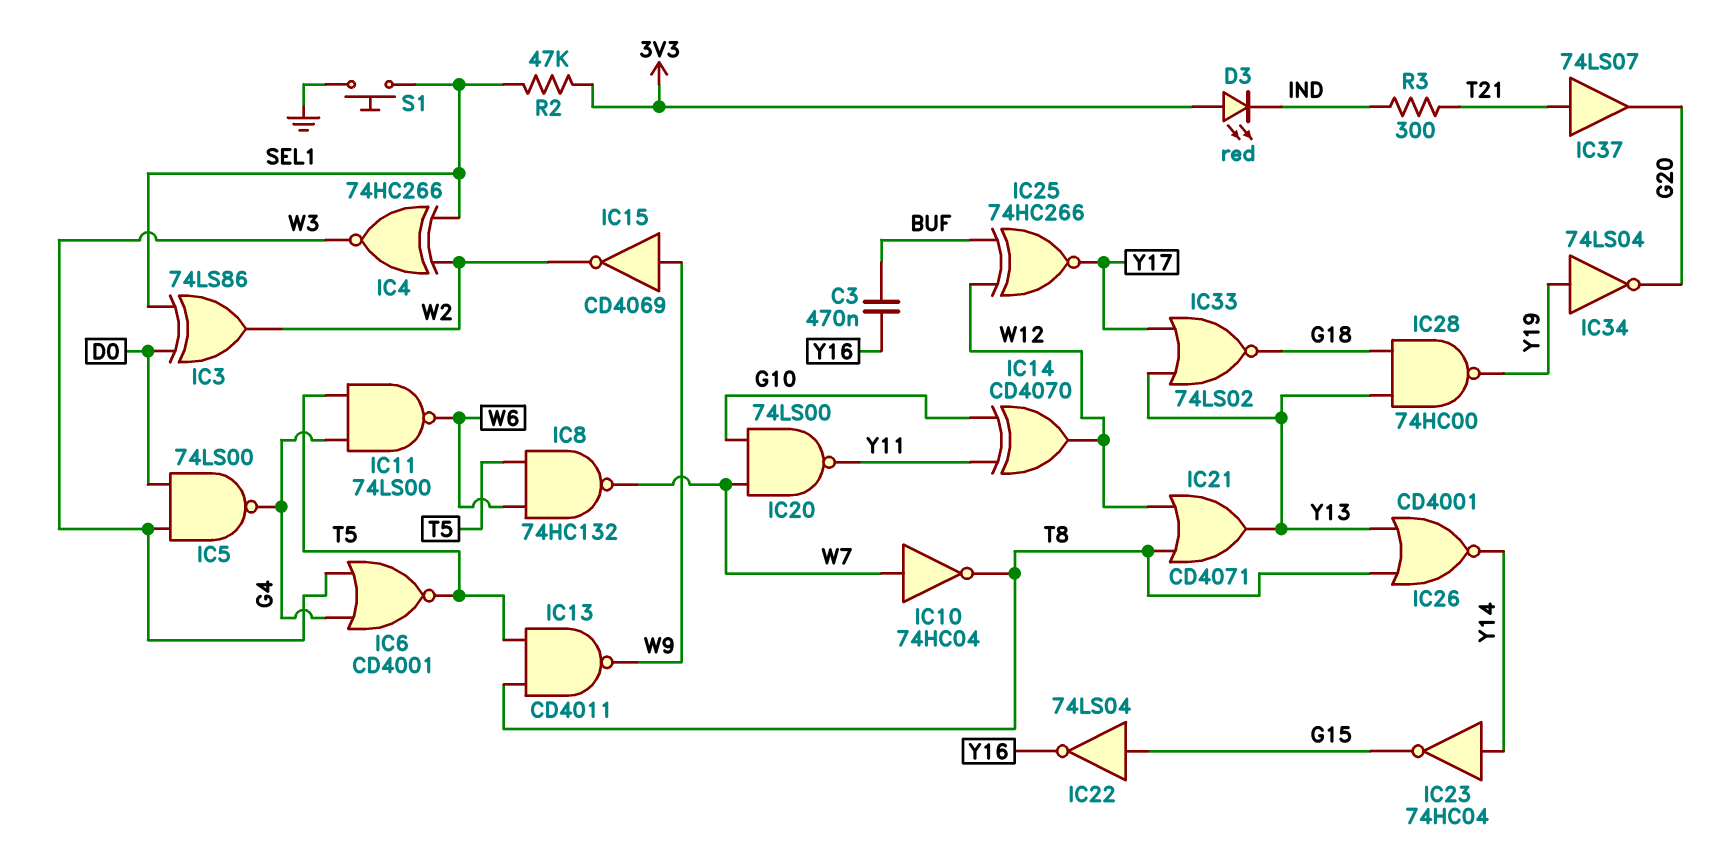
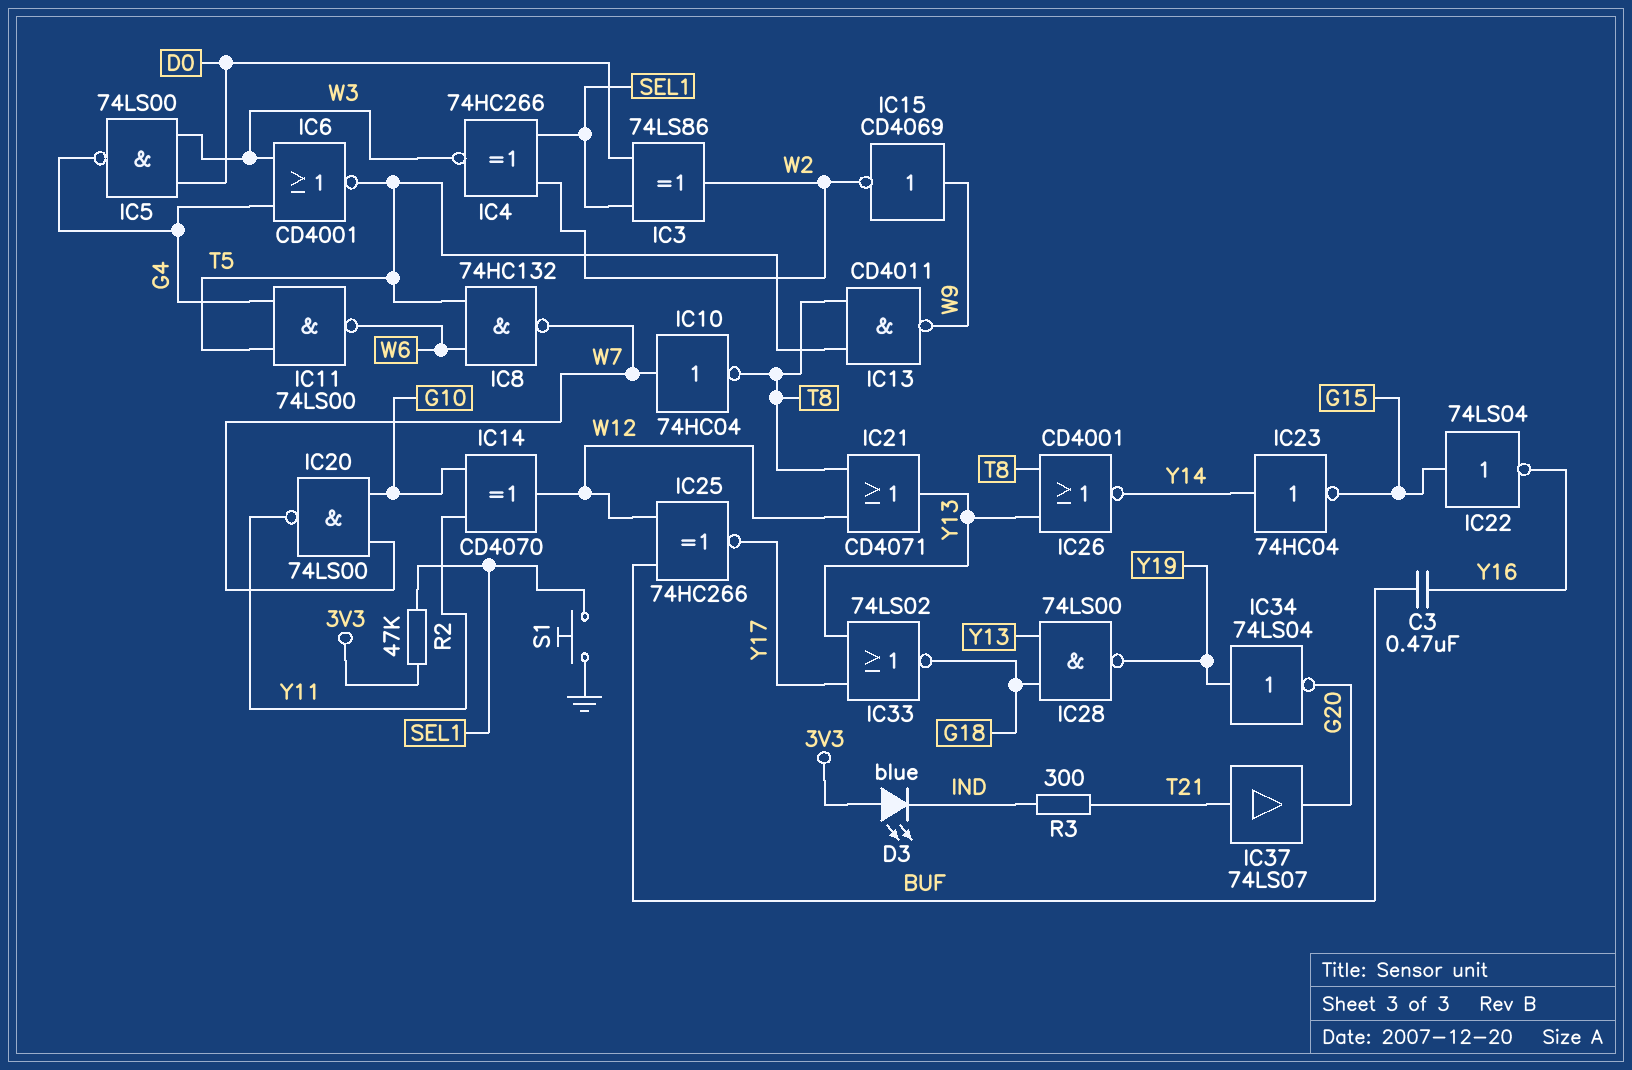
D3: LED red (A 3V3, K IND) -> LED blue (A 3V3, K IND)
IC28: NAND 74HC00 (in G18, in Y13, out Y19) -> NAND 74LS00 (in G18, in Y13, out Y19)

